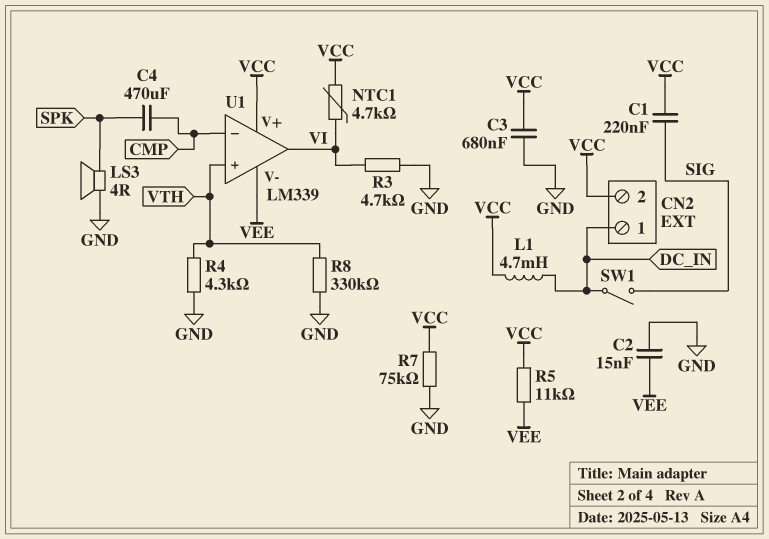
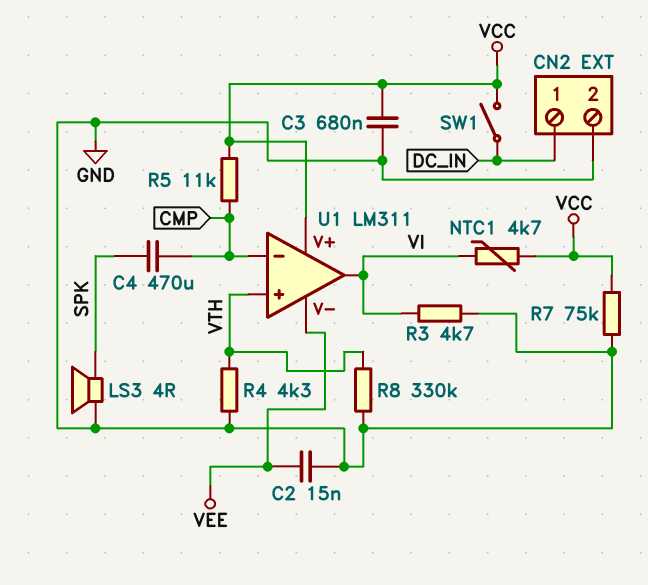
C1: 220nF (SIG, VCC) -> none
CN2 pin 2: VCC -> GND
L1: 4.7mH (DC_IN, VCC) -> none
R5: 11k (VCC, VEE) -> 11k (CMP, VCC)
SW1: switch (DC_IN, SIG) -> switch (DC_IN, VCC)
U1: LM339 -> LM311

